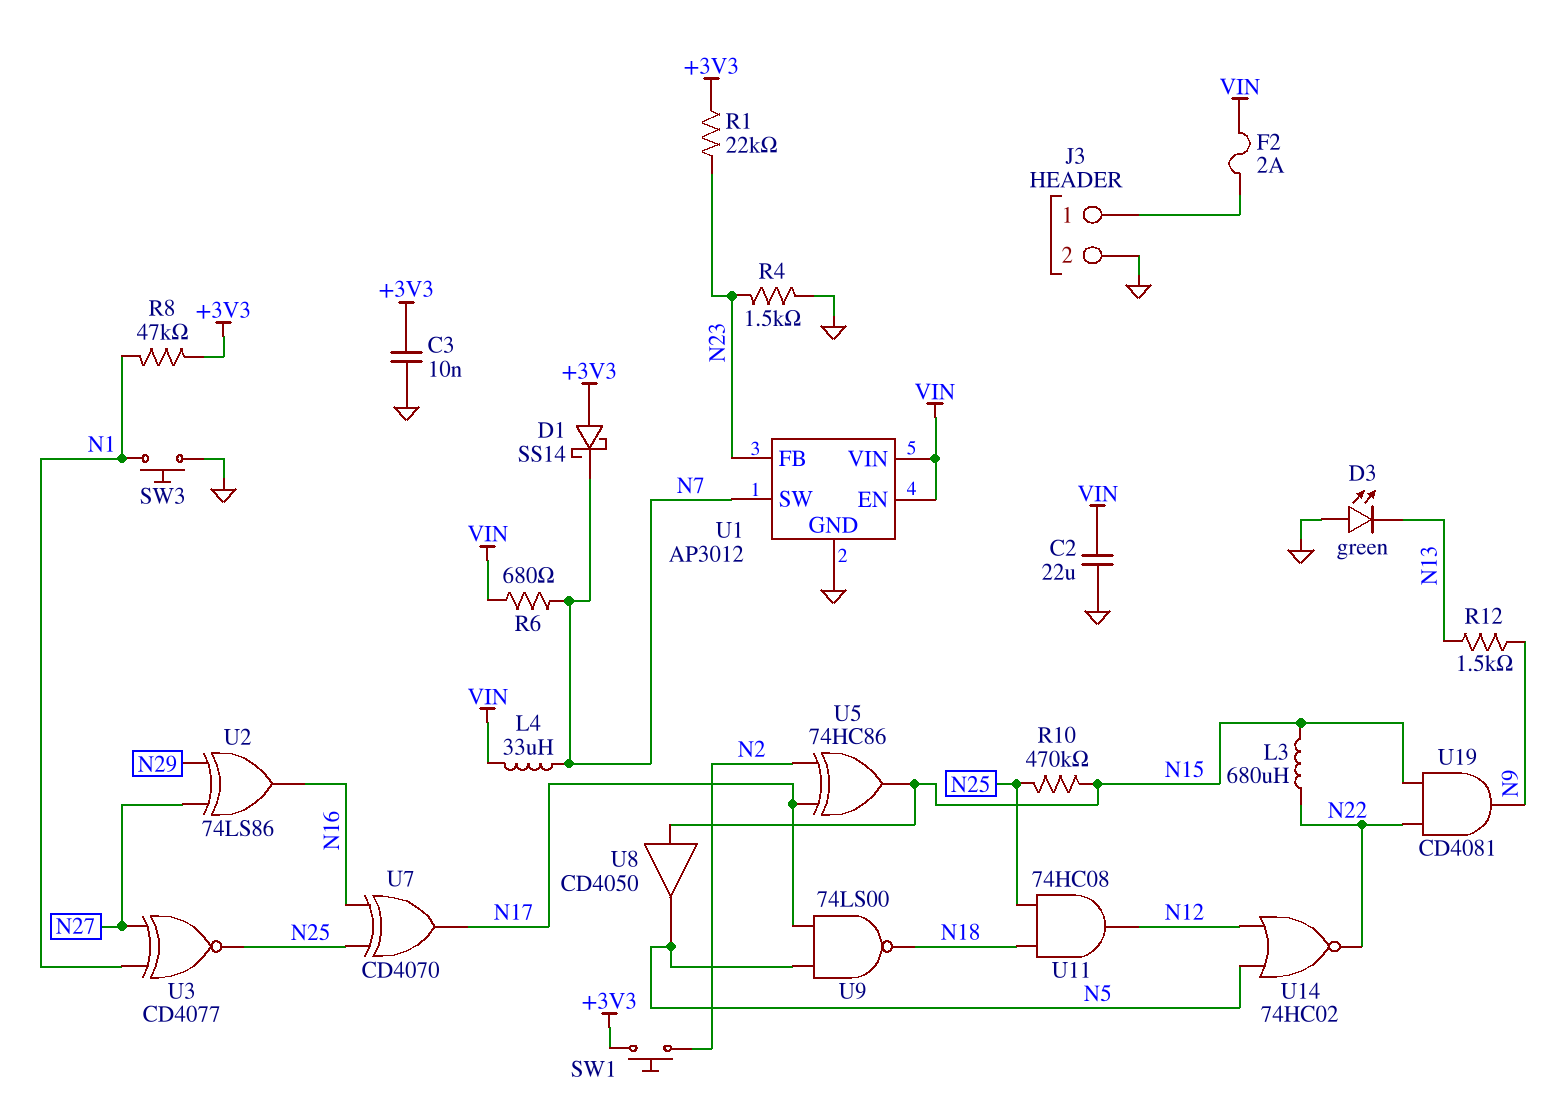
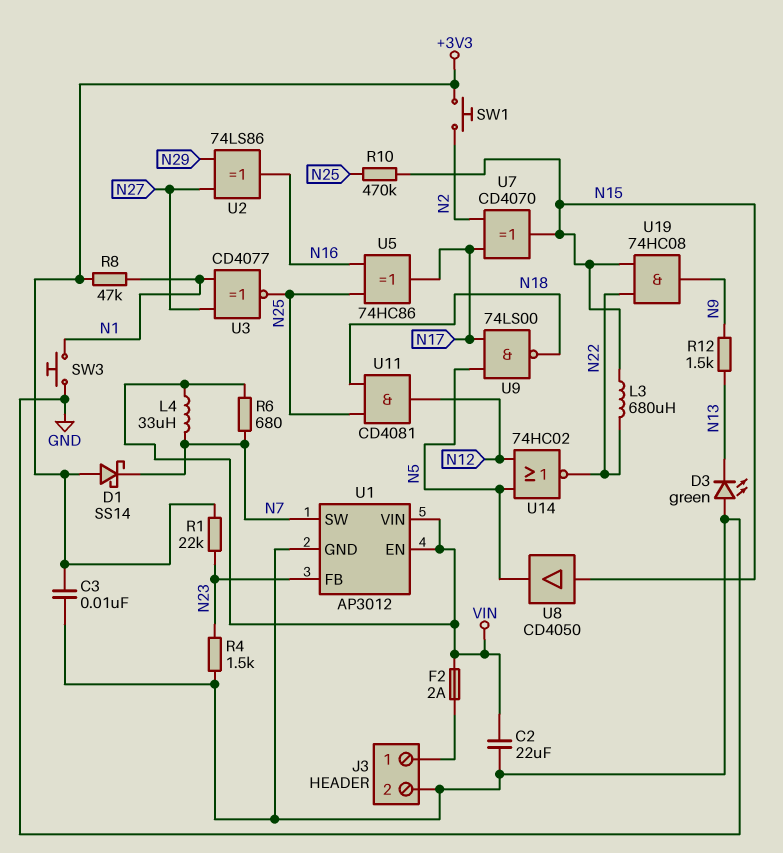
U5: XOR 74HC86 (in N2, in N17, out N15) -> XOR 74HC86 (in N16, in N25, out N17)
U7: XOR CD4070 (in N16, in N25, out N17) -> XOR CD4070 (in N2, in N17, out N15)
U11: AND 74HC08 (in N18, in N25, out N12) -> AND CD4081 (in N18, in N25, out N12)
U19: AND CD4081 (in N15, in N22, out N9) -> AND 74HC08 (in N15, in N22, out N9)

